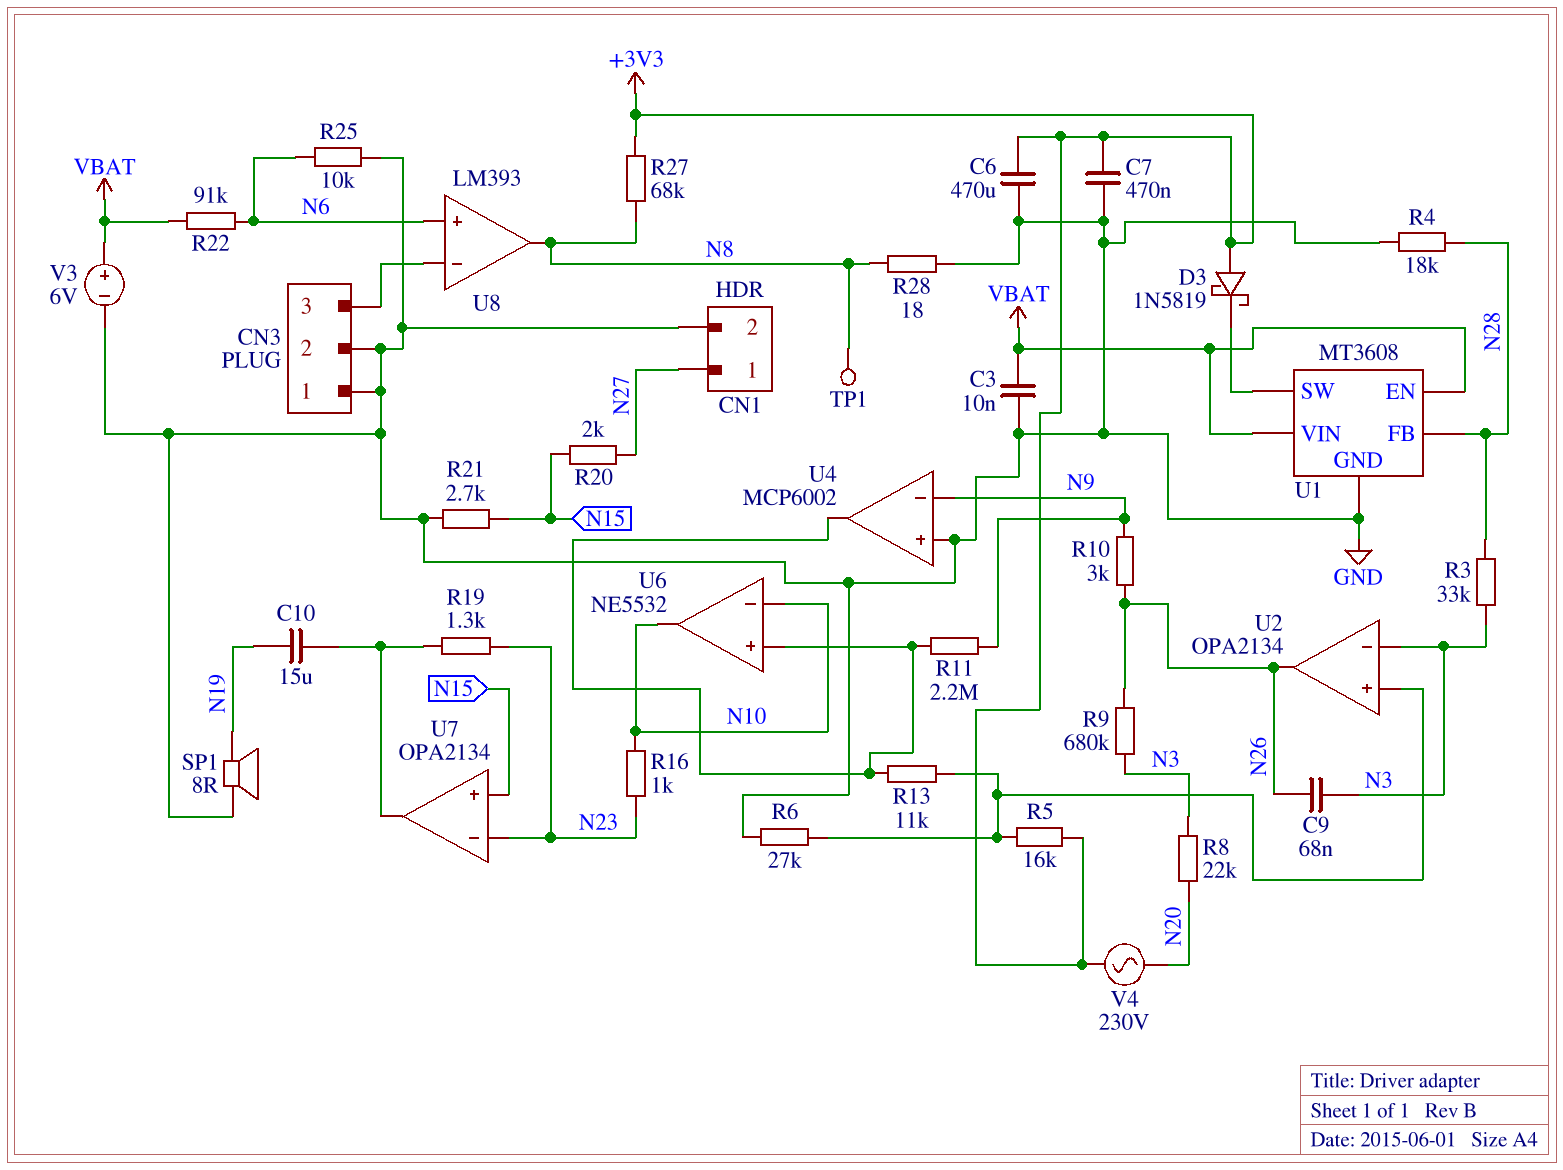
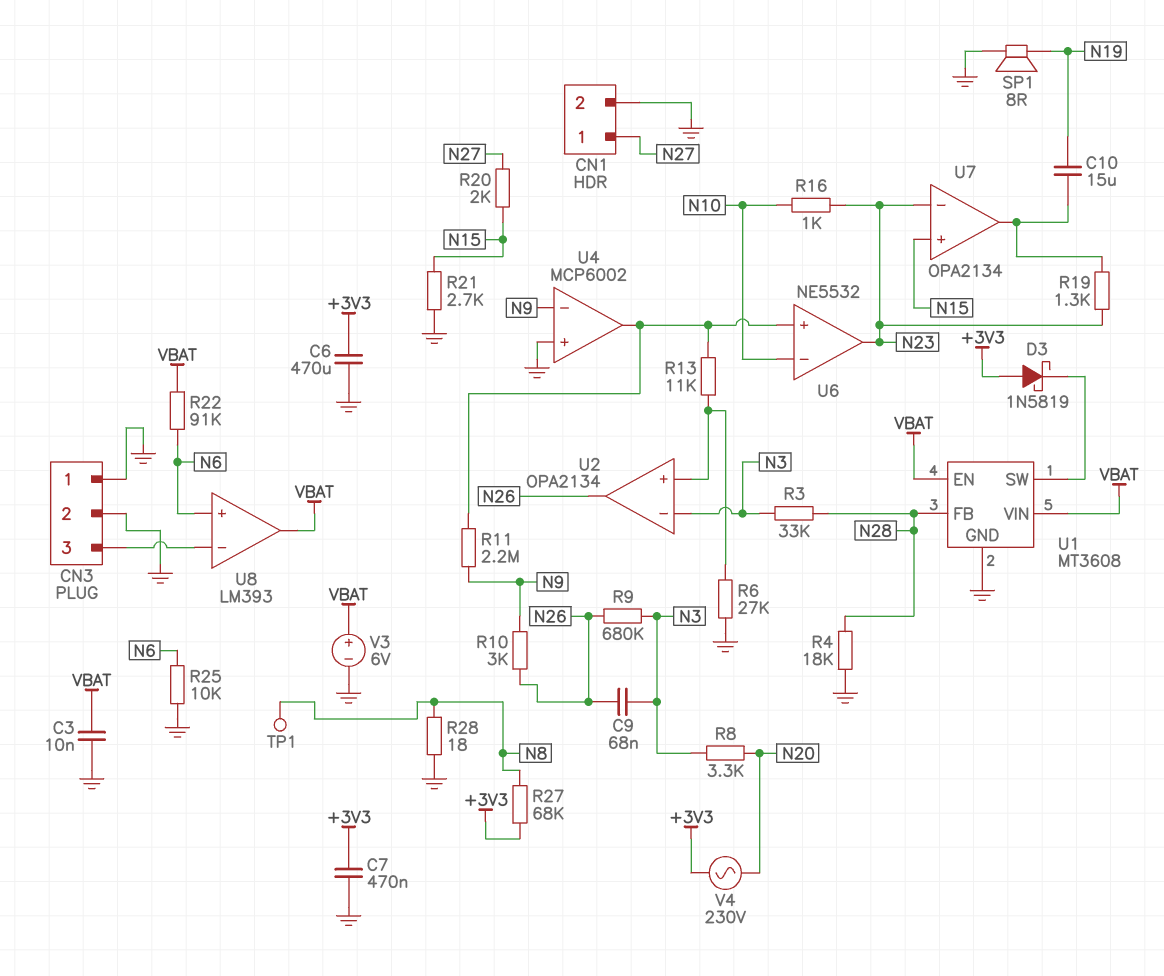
R5: 16k (+3V3, U2/in+) -> none
R8: 22k (N3, N20) -> 3.3k (N3, N20)
U6 pin out: N10 -> N23
U8 pin out: N8 -> VBAT

